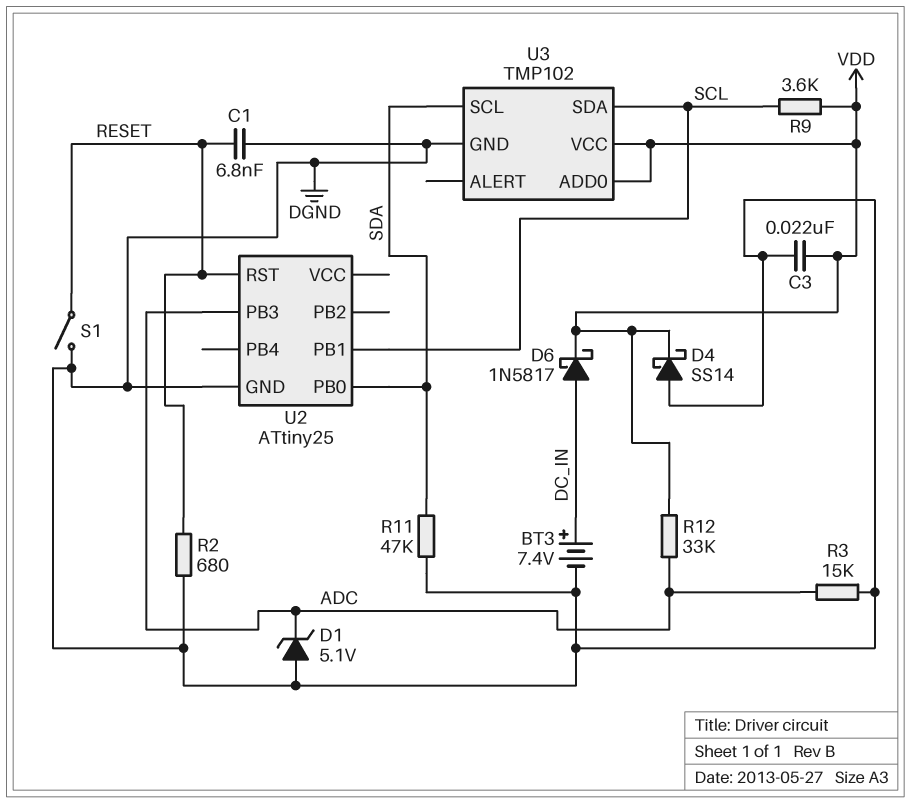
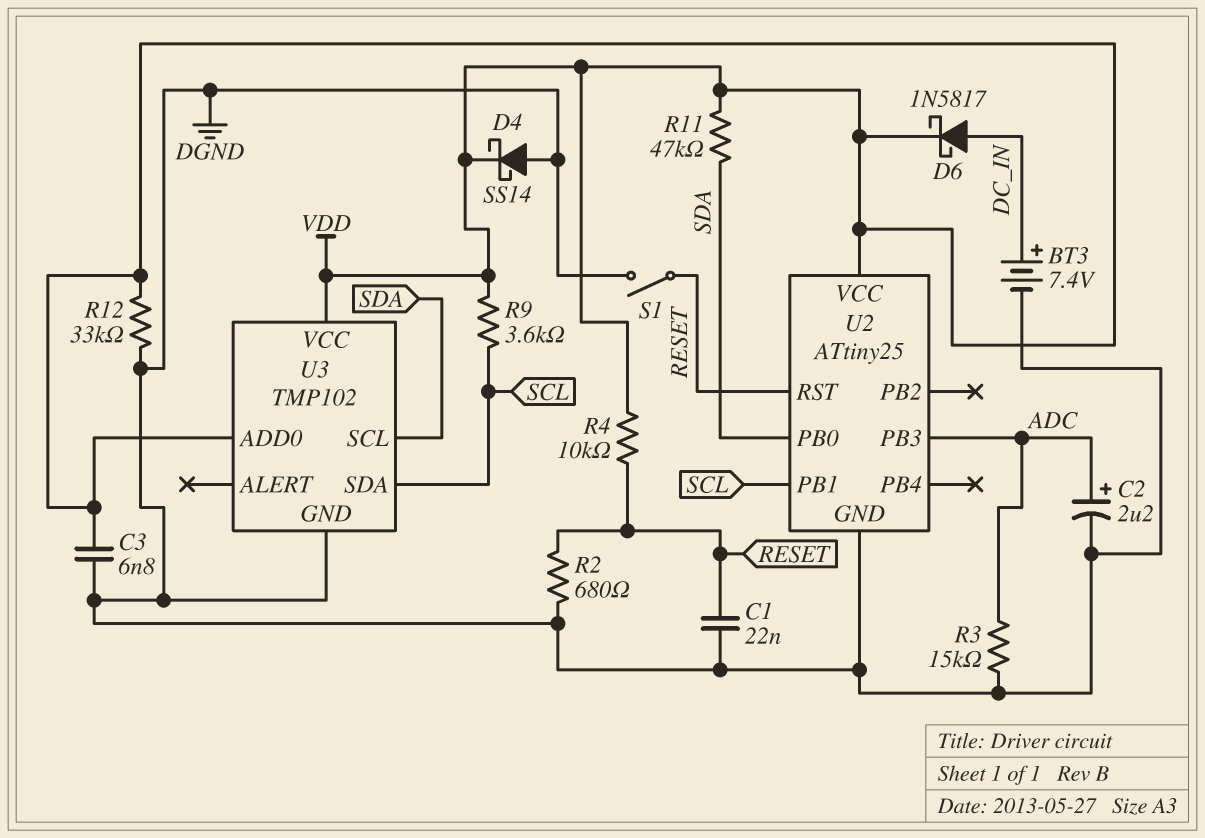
C1: 6.8nF (DGND, RESET) -> 22nF (DGND, RESET)
C2: none -> 2.2uF (plus ADC, minus DGND)
C3: 22nF (DGND, VDD) -> 6.8nF (DGND, VDD)
D1: zener 5.1V (A DGND, K ADC) -> none
R4: none -> 10k (RESET, VDD)
R11: 47k (DGND, SDA) -> 47k (SDA, VDD)
R12: 33k (ADC, VDD) -> 33k (DGND, VDD)
U2 pin VCC: none -> VDD

